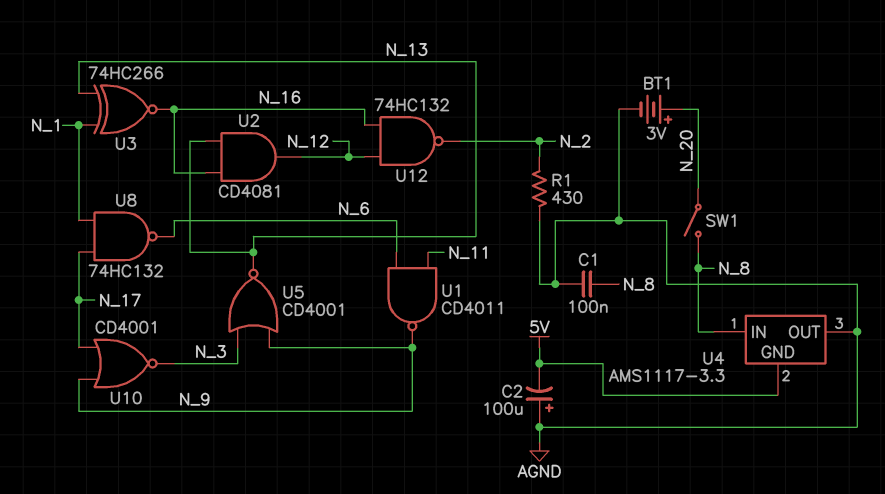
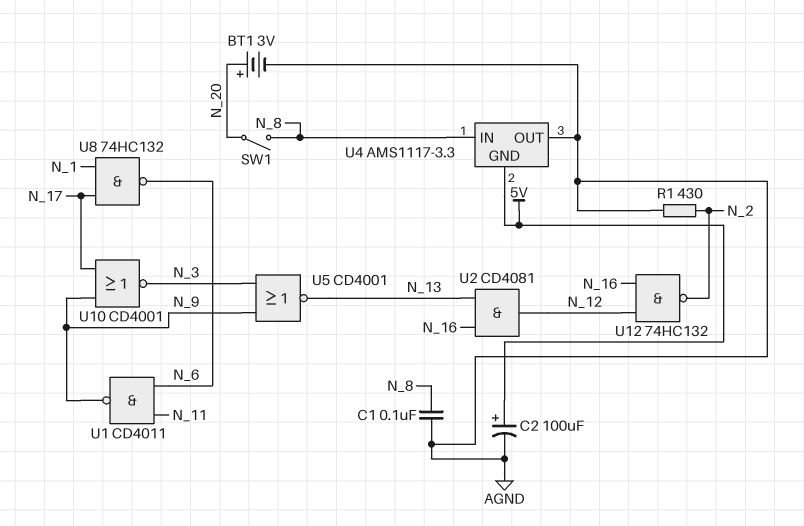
C2: 100uF (plus AGND, minus 5V) -> 100uF (plus 5V, minus AGND)
U3: XNOR 74HC266 (in N_1, in N_13, out N_16) -> none

